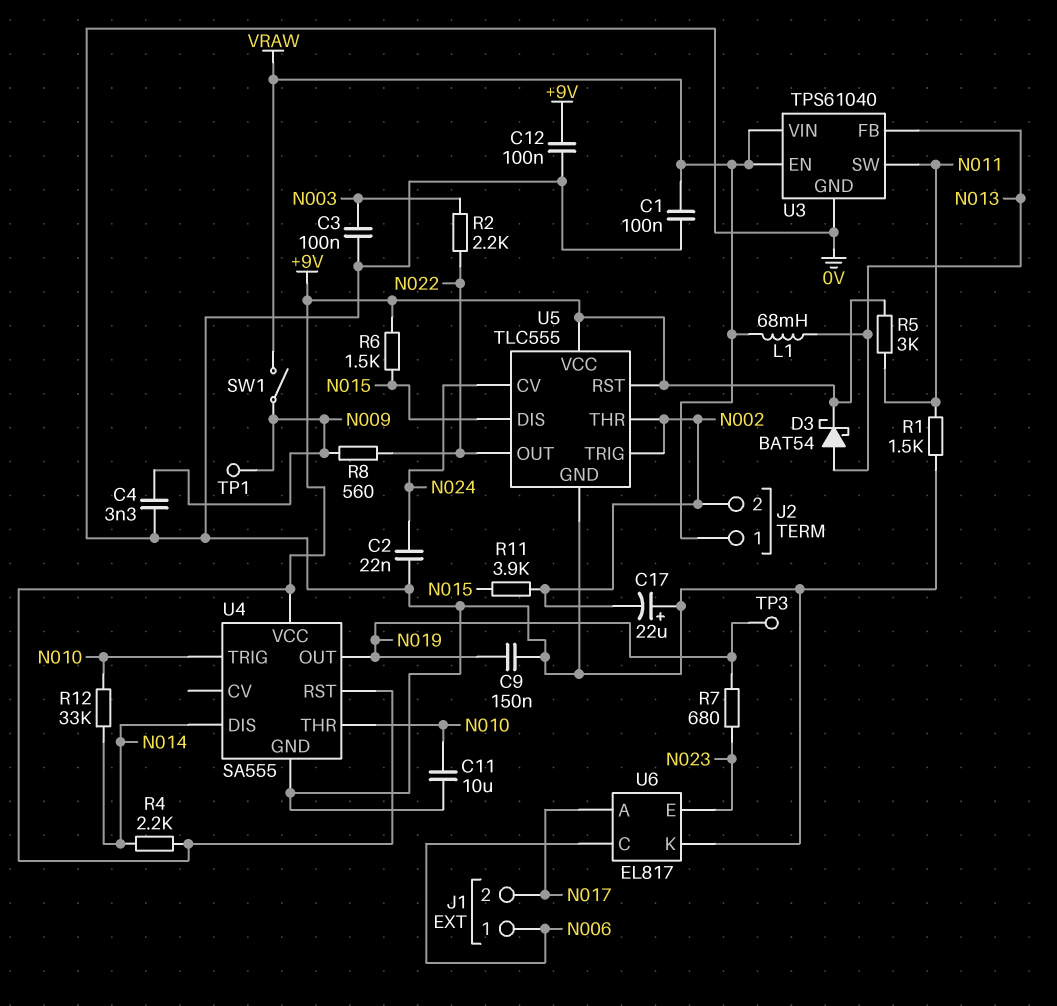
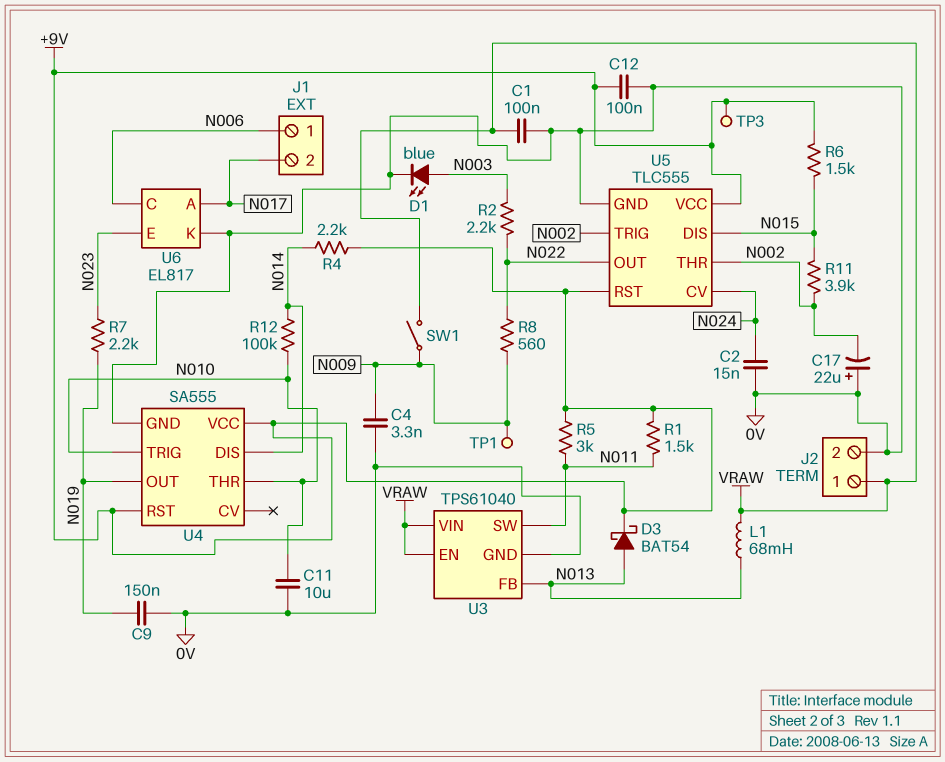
C2: 22nF (0V, N024) -> 15nF (0V, N024)
C3: 100nF (0V, N003) -> none
D1: none -> LED blue (A N003, K 0V)
J2 pin 2: N002 -> 0V
R1: 1.5k (0V, N011) -> 1.5k (+9V, N011)
R7: 680 (N019, N023) -> 2.2k (N019, N023)
R12: 33k (N010, N014) -> 100k (N010, N014)
TP3: test point (N019) -> test point (+9V)

